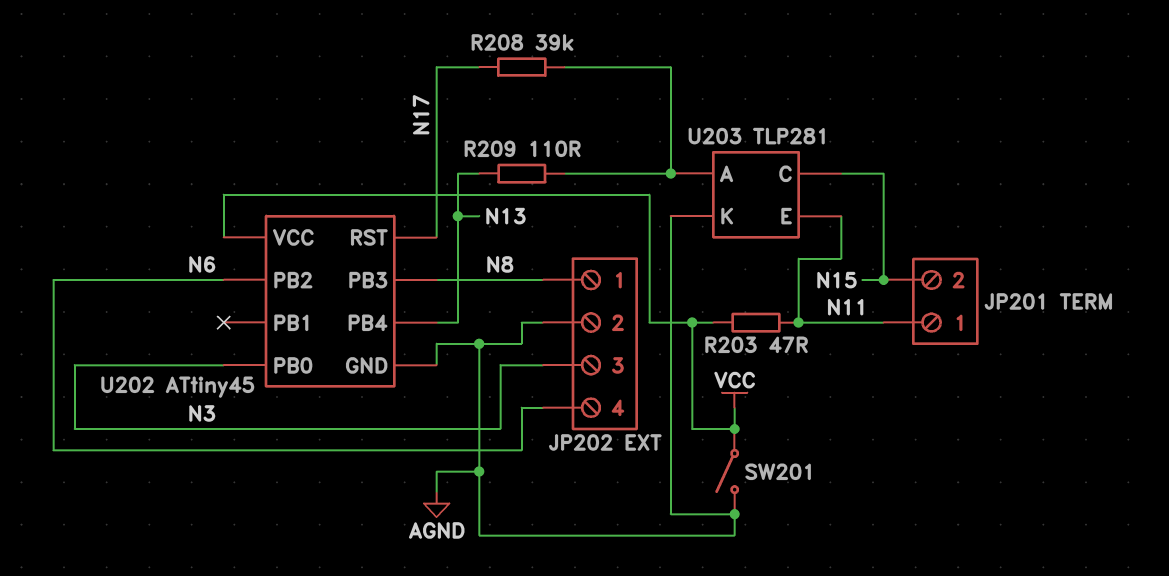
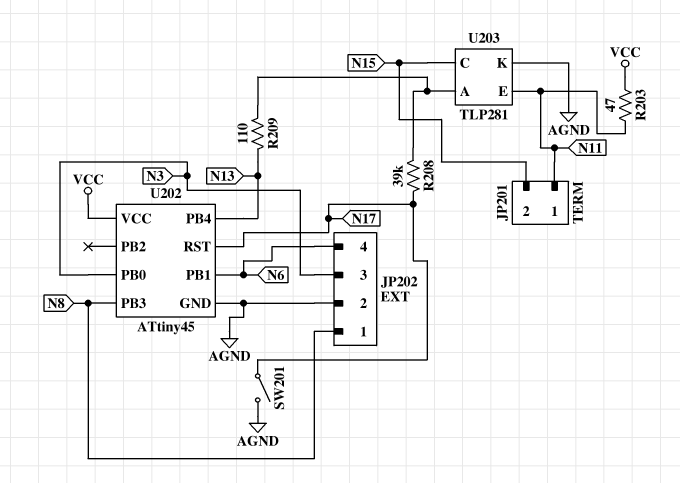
SW201: switch (AGND, VCC) -> switch (AGND, N17)
U202 pin PB1: none -> N6
U202 pin PB2: N6 -> none

